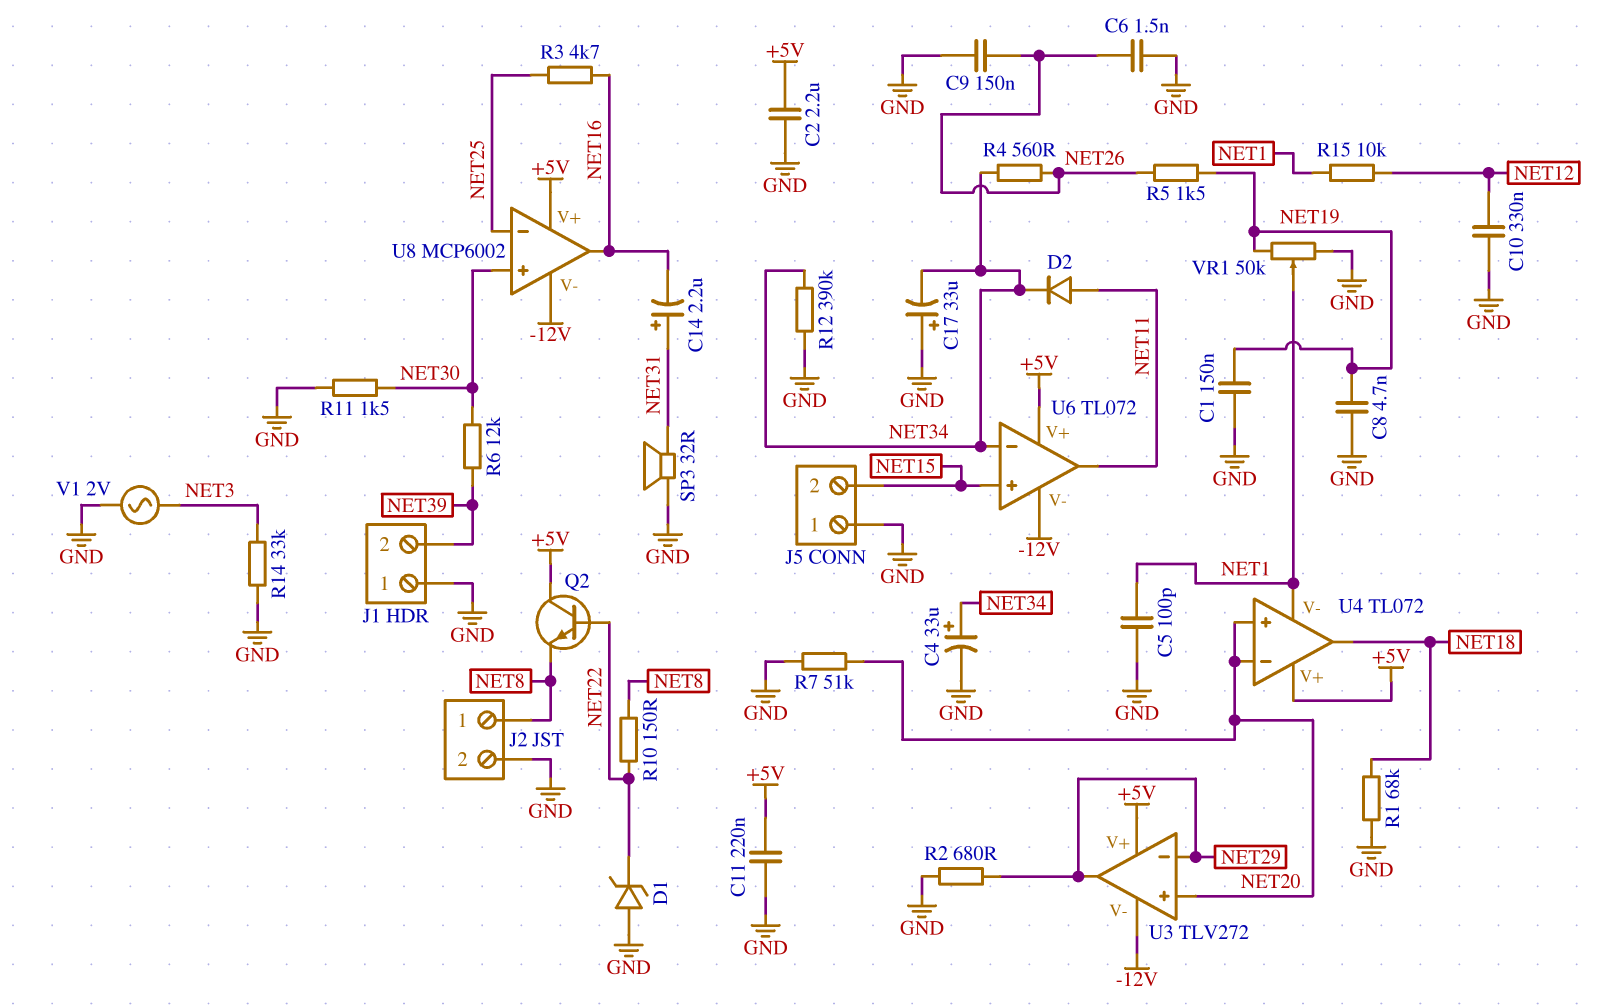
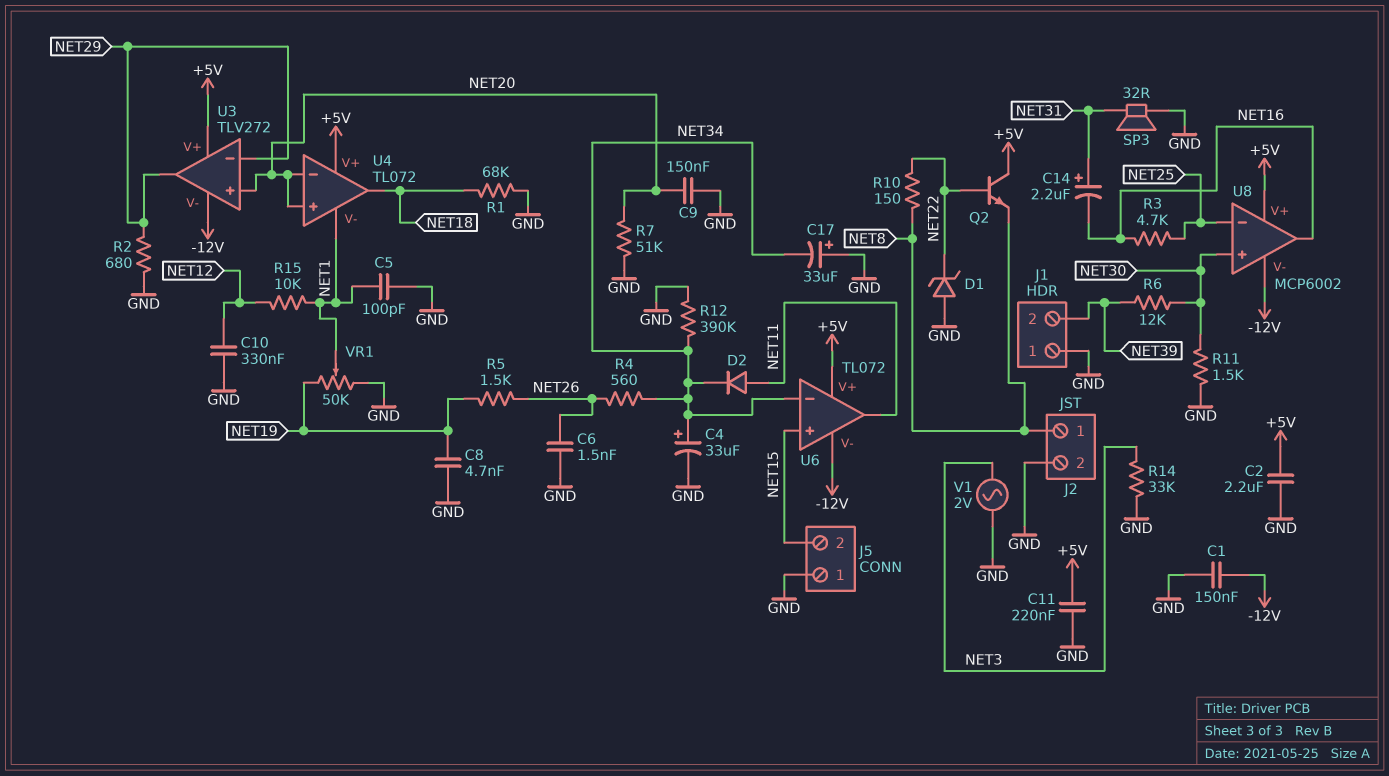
C1: 150nF (GND, NET19) -> 150nF (-12V, GND)
C9: 150nF (GND, NET26) -> 150nF (GND, NET20)

